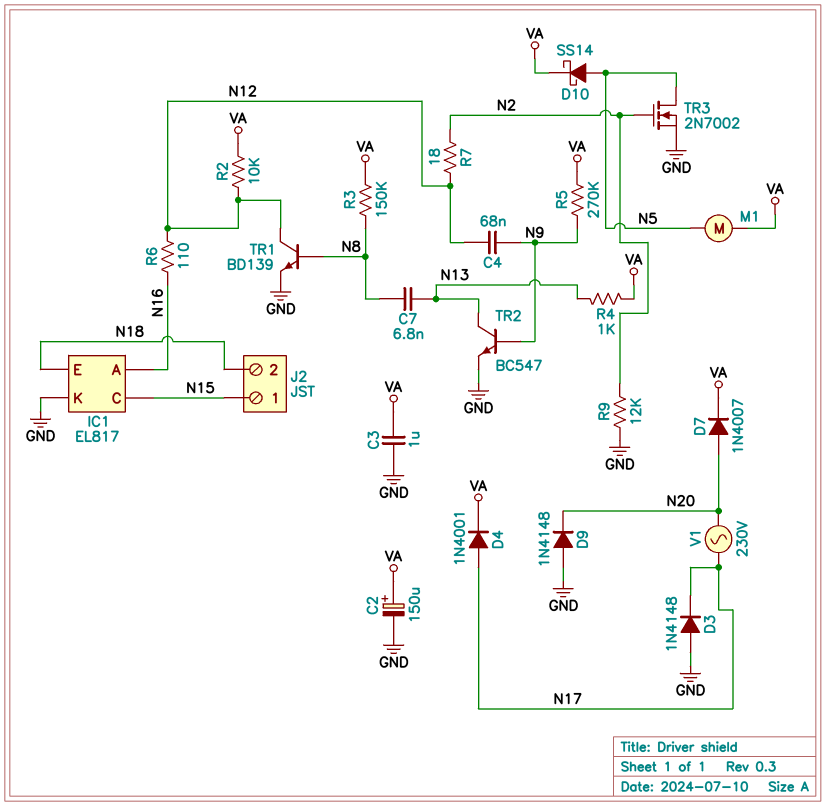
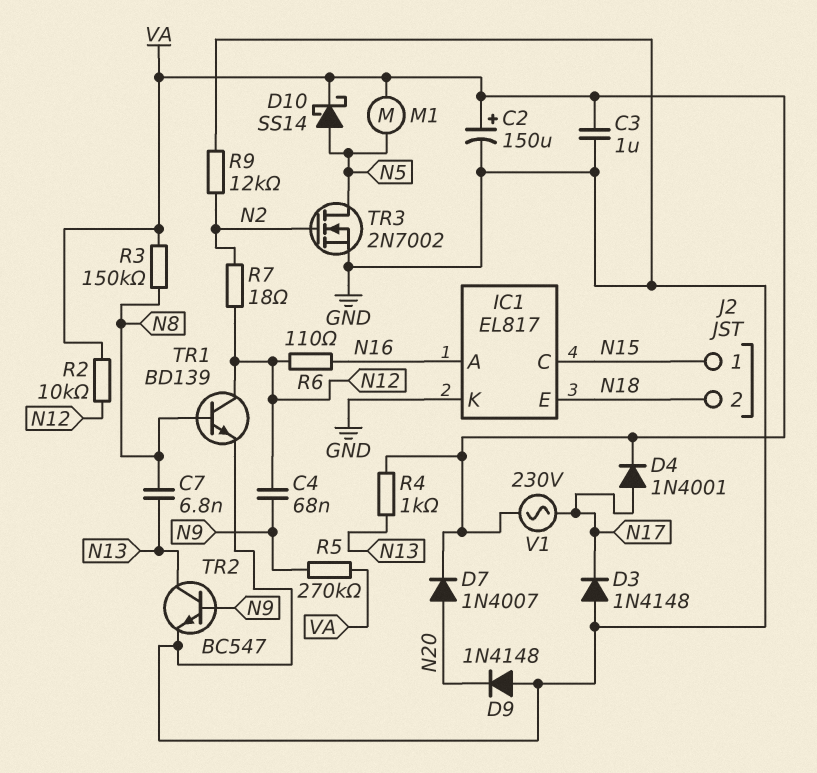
V1: AC 230V (N17, N20) -> AC 230V (N17, VA)

